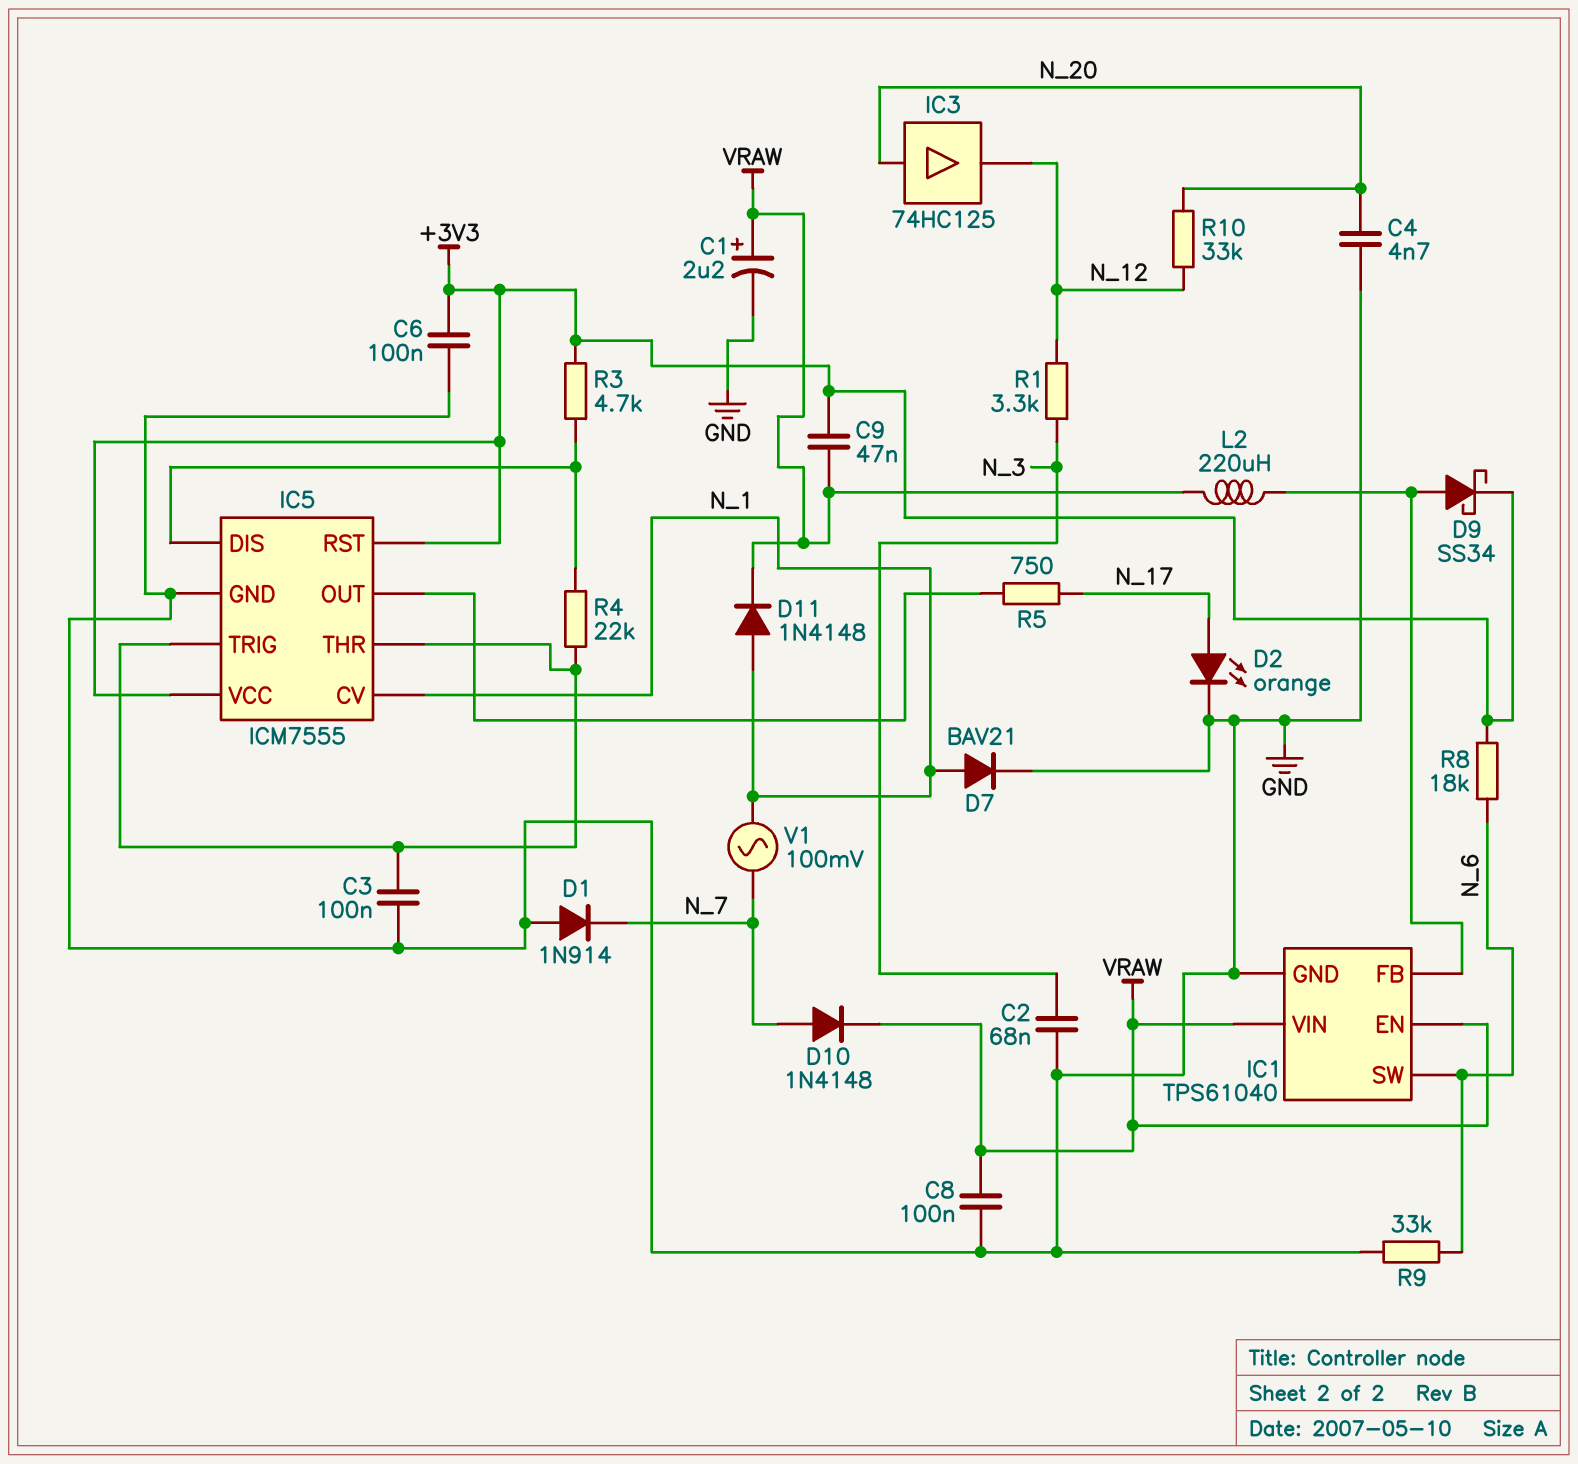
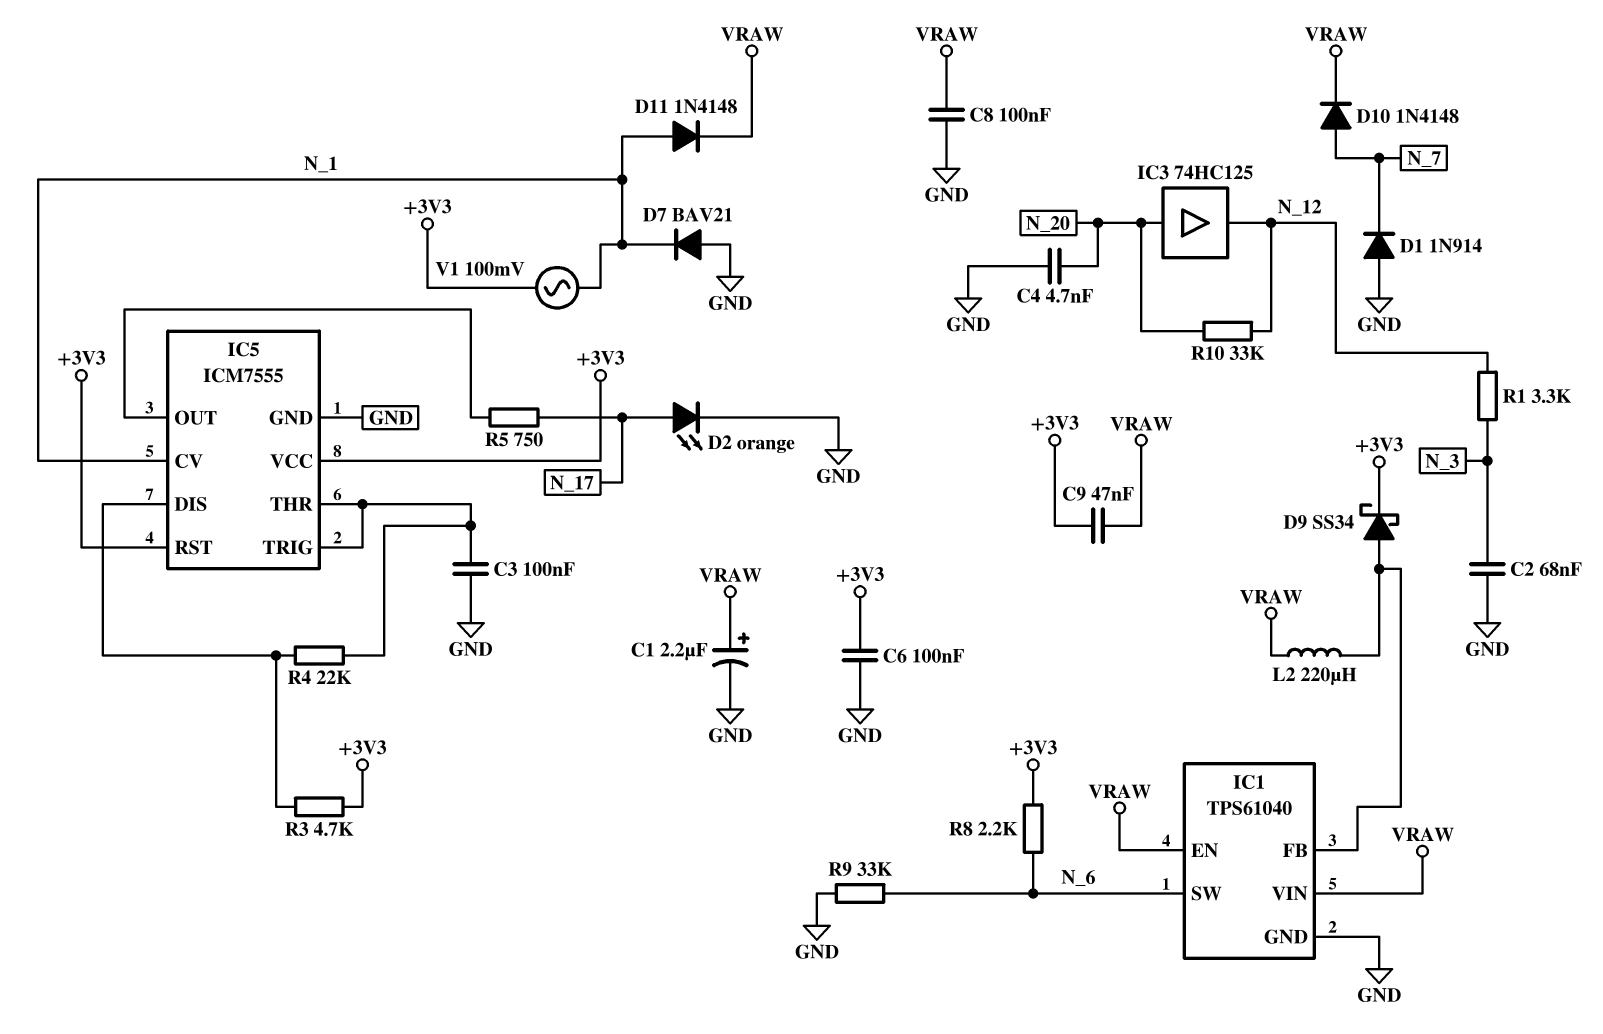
D7: diode BAV21 (A N_1, K GND) -> diode BAV21 (A GND, K N_1)
R8: 18k (+3V3, N_6) -> 2.2k (+3V3, N_6)
V1: AC 100mV (N_1, N_7) -> AC 100mV (+3V3, N_1)

